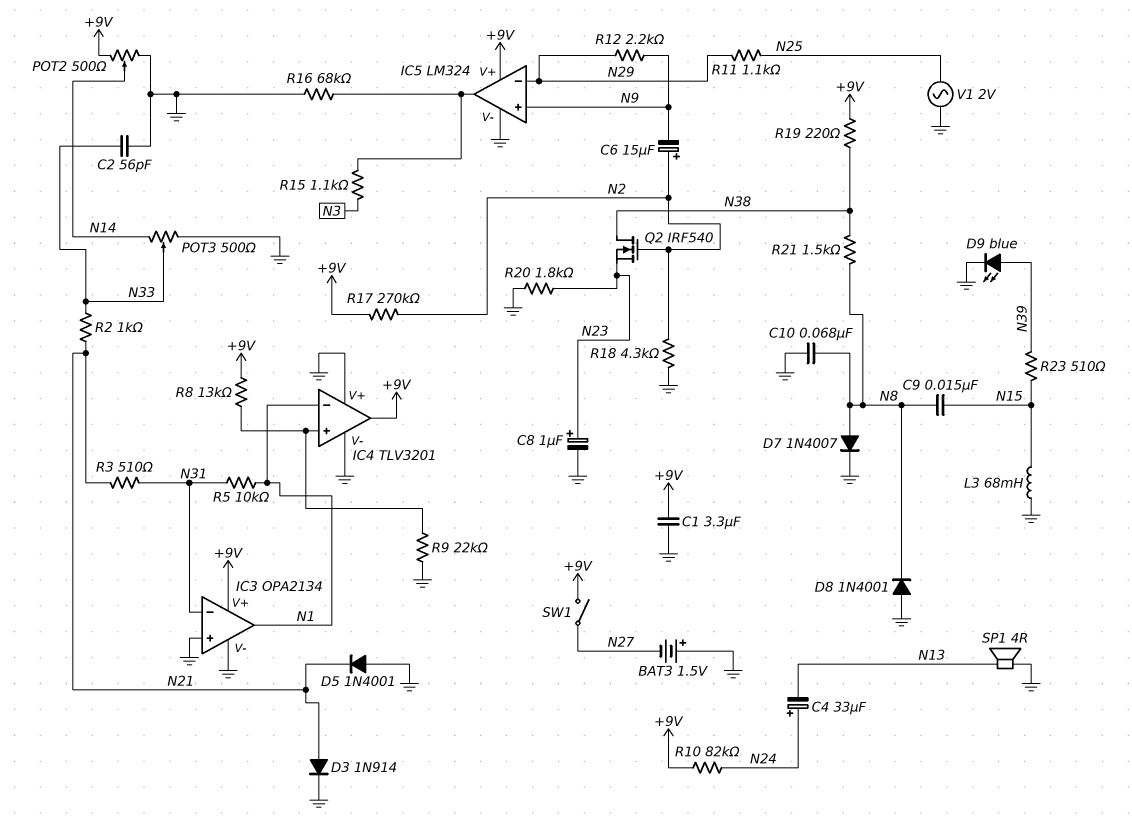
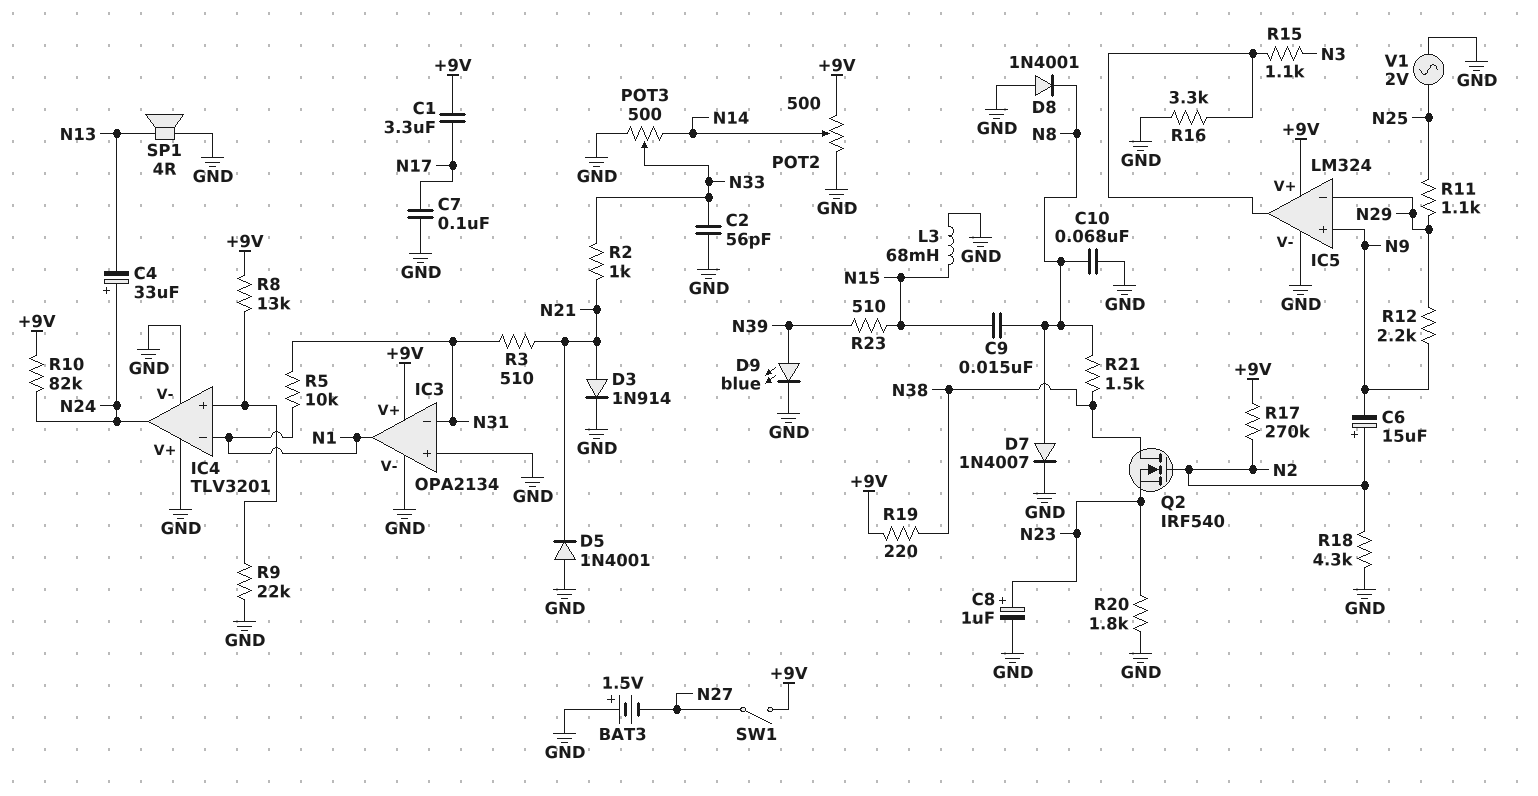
C1: 3.3uF (+9V, GND) -> 3.3uF (+9V, N17)
C7: none -> 100nF (GND, N17)
IC4 pin out: +9V -> N24
R16: 68k (GND, IC5/out) -> 3.3k (GND, IC5/out)

